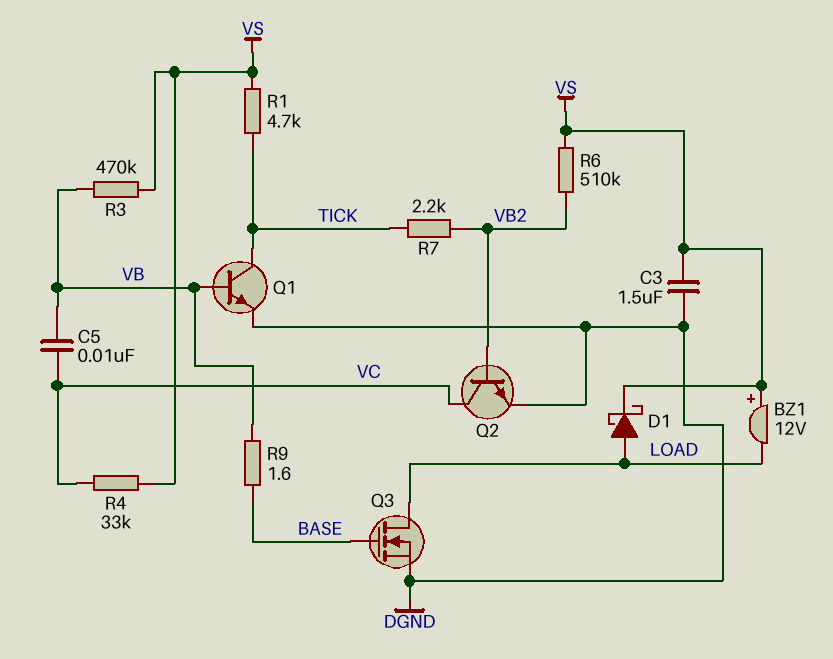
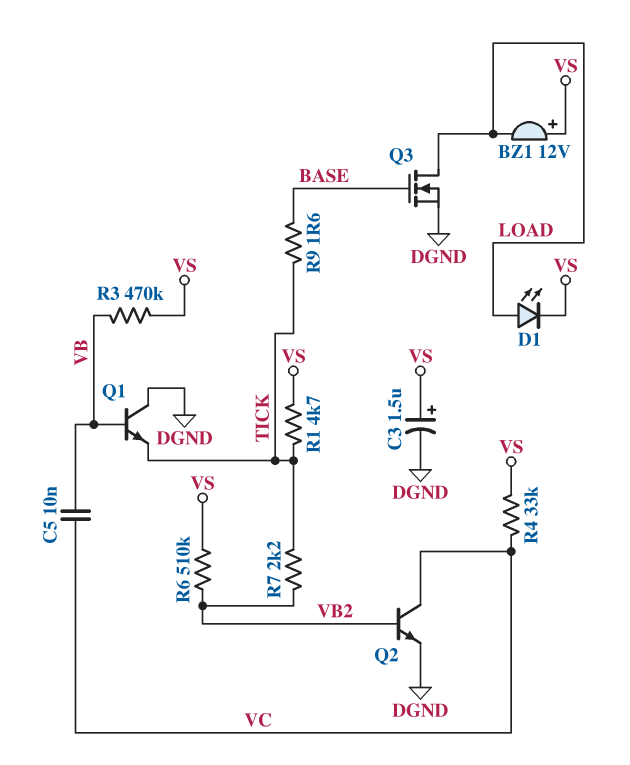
C3: 1.5uF (DGND, VS) -> 1.5uF (plus VS, minus DGND)
D1: schottky (A LOAD, K VS) -> LED (A LOAD, K VS)
Q1: NPN (B VB, C TICK, E DGND) -> NPN (B VB, C DGND, E TICK)
R9: 1.6 (BASE, VB) -> 1.6 (BASE, TICK)

